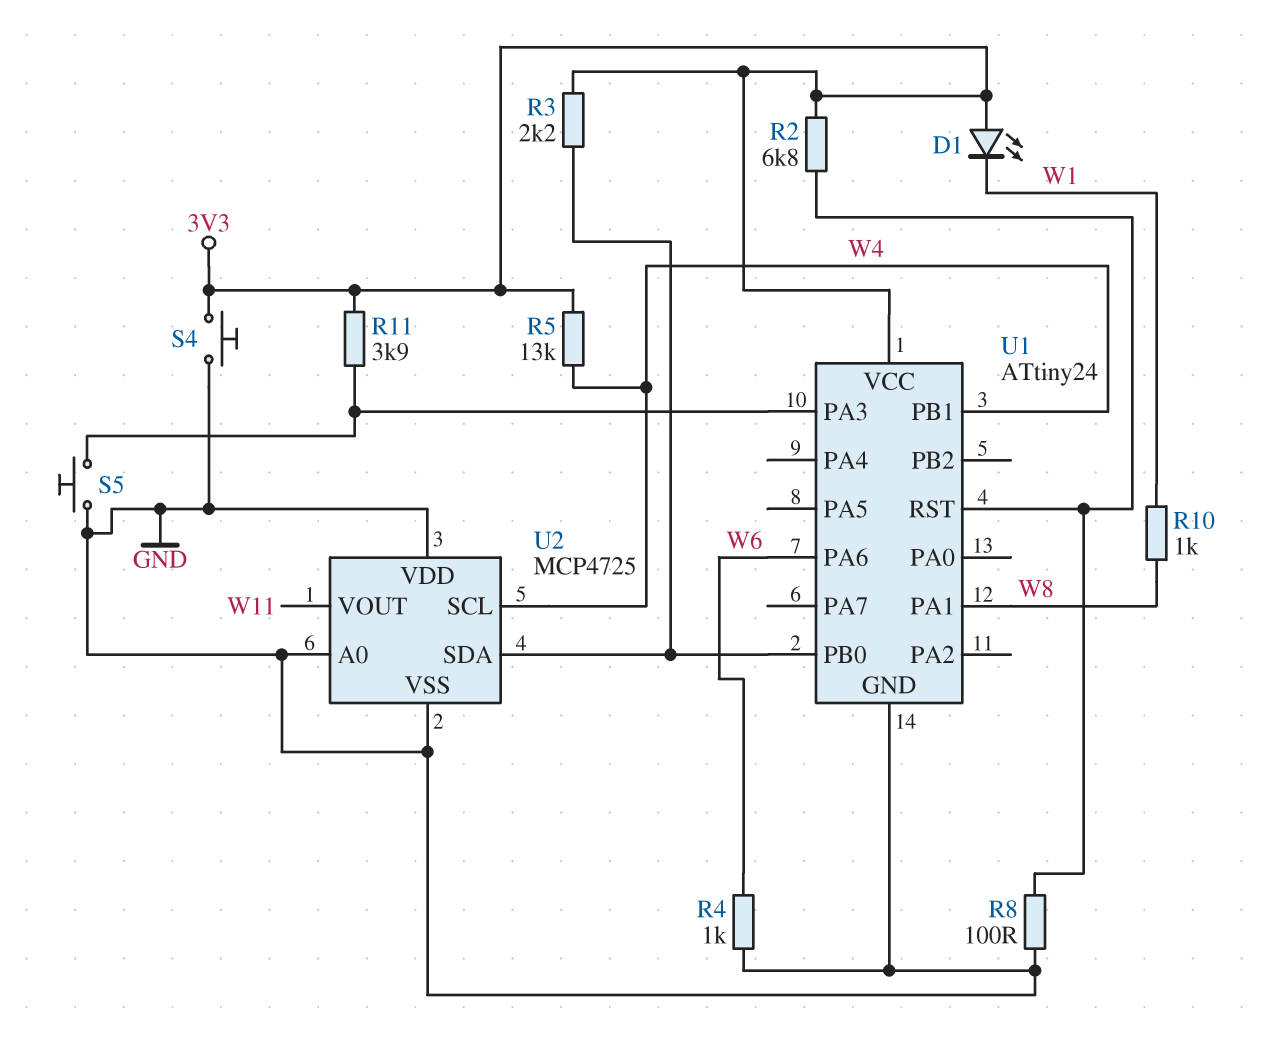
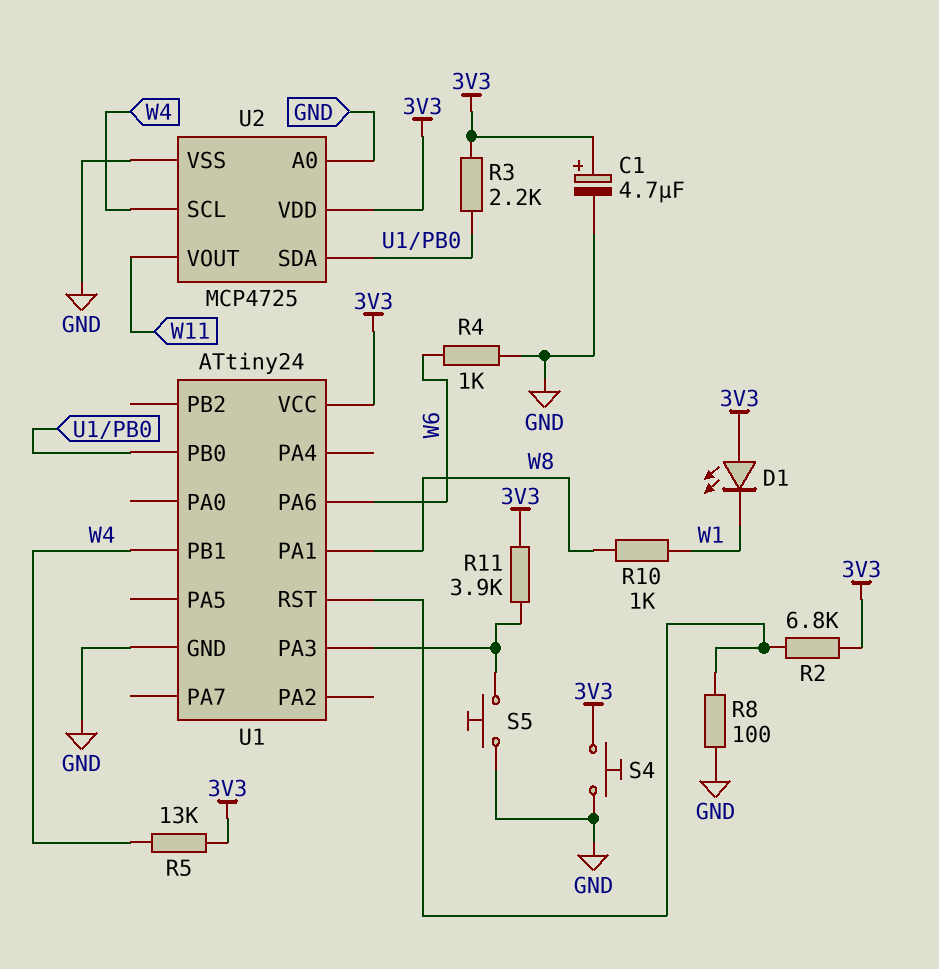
C1: none -> 4.7uF (plus 3V3, minus GND)
U2 pin VDD: GND -> 3V3

